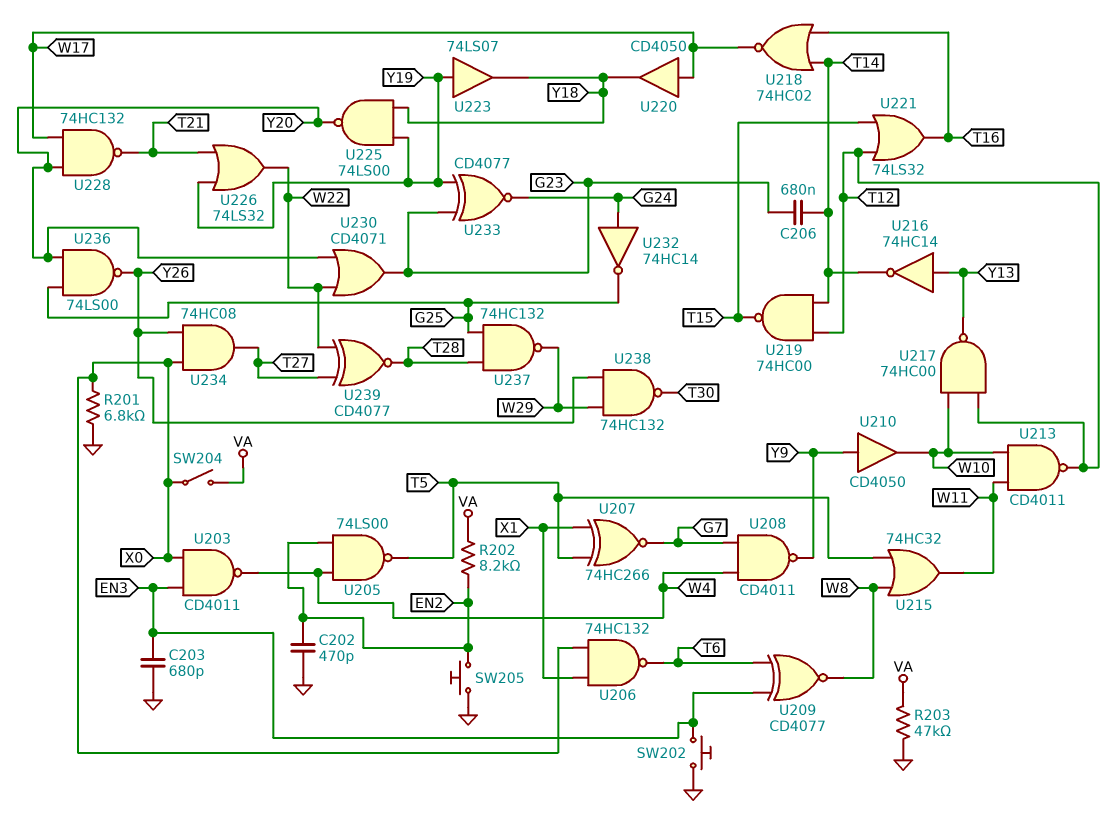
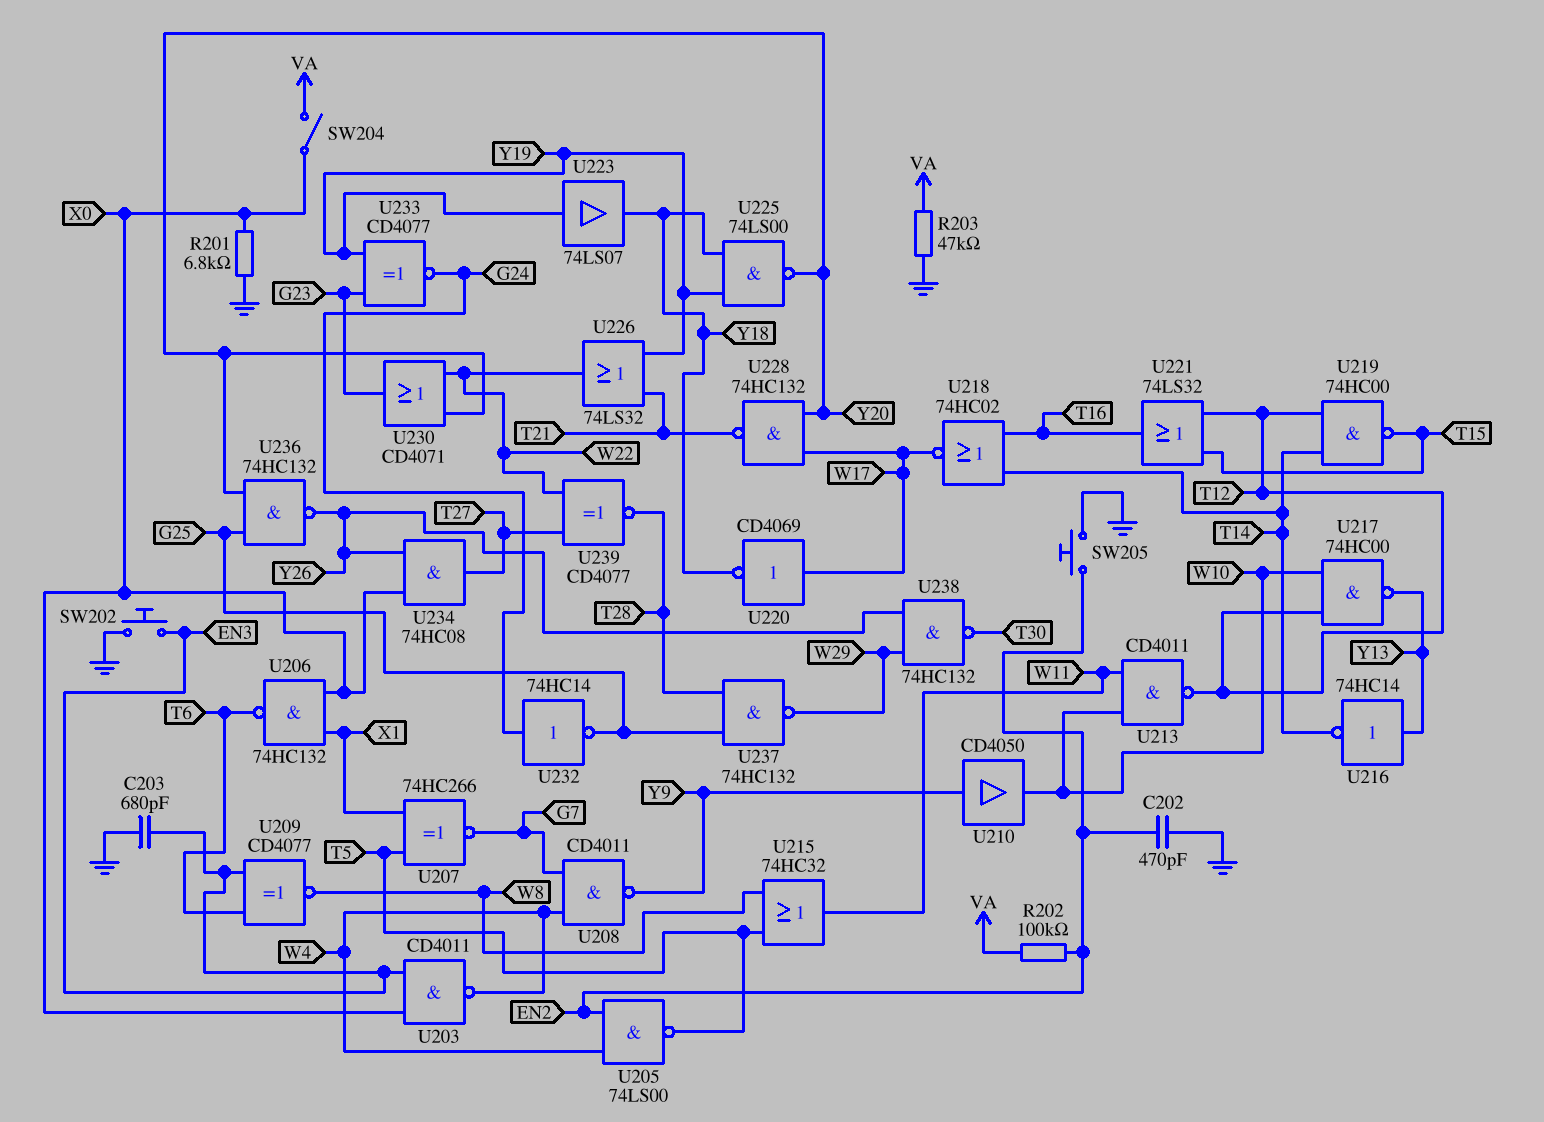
C206: 680nF (G23, T14) -> none
R202: 8.2k (EN2, VA) -> 100k (EN2, VA)
U220: buffer CD4050 (in W17, out Y18) -> NOT CD4069 (in W17, out Y18)
U236: NAND 74LS00 (in G25, in Y20, out Y26) -> NAND 74HC132 (in G25, in Y20, out Y26)

